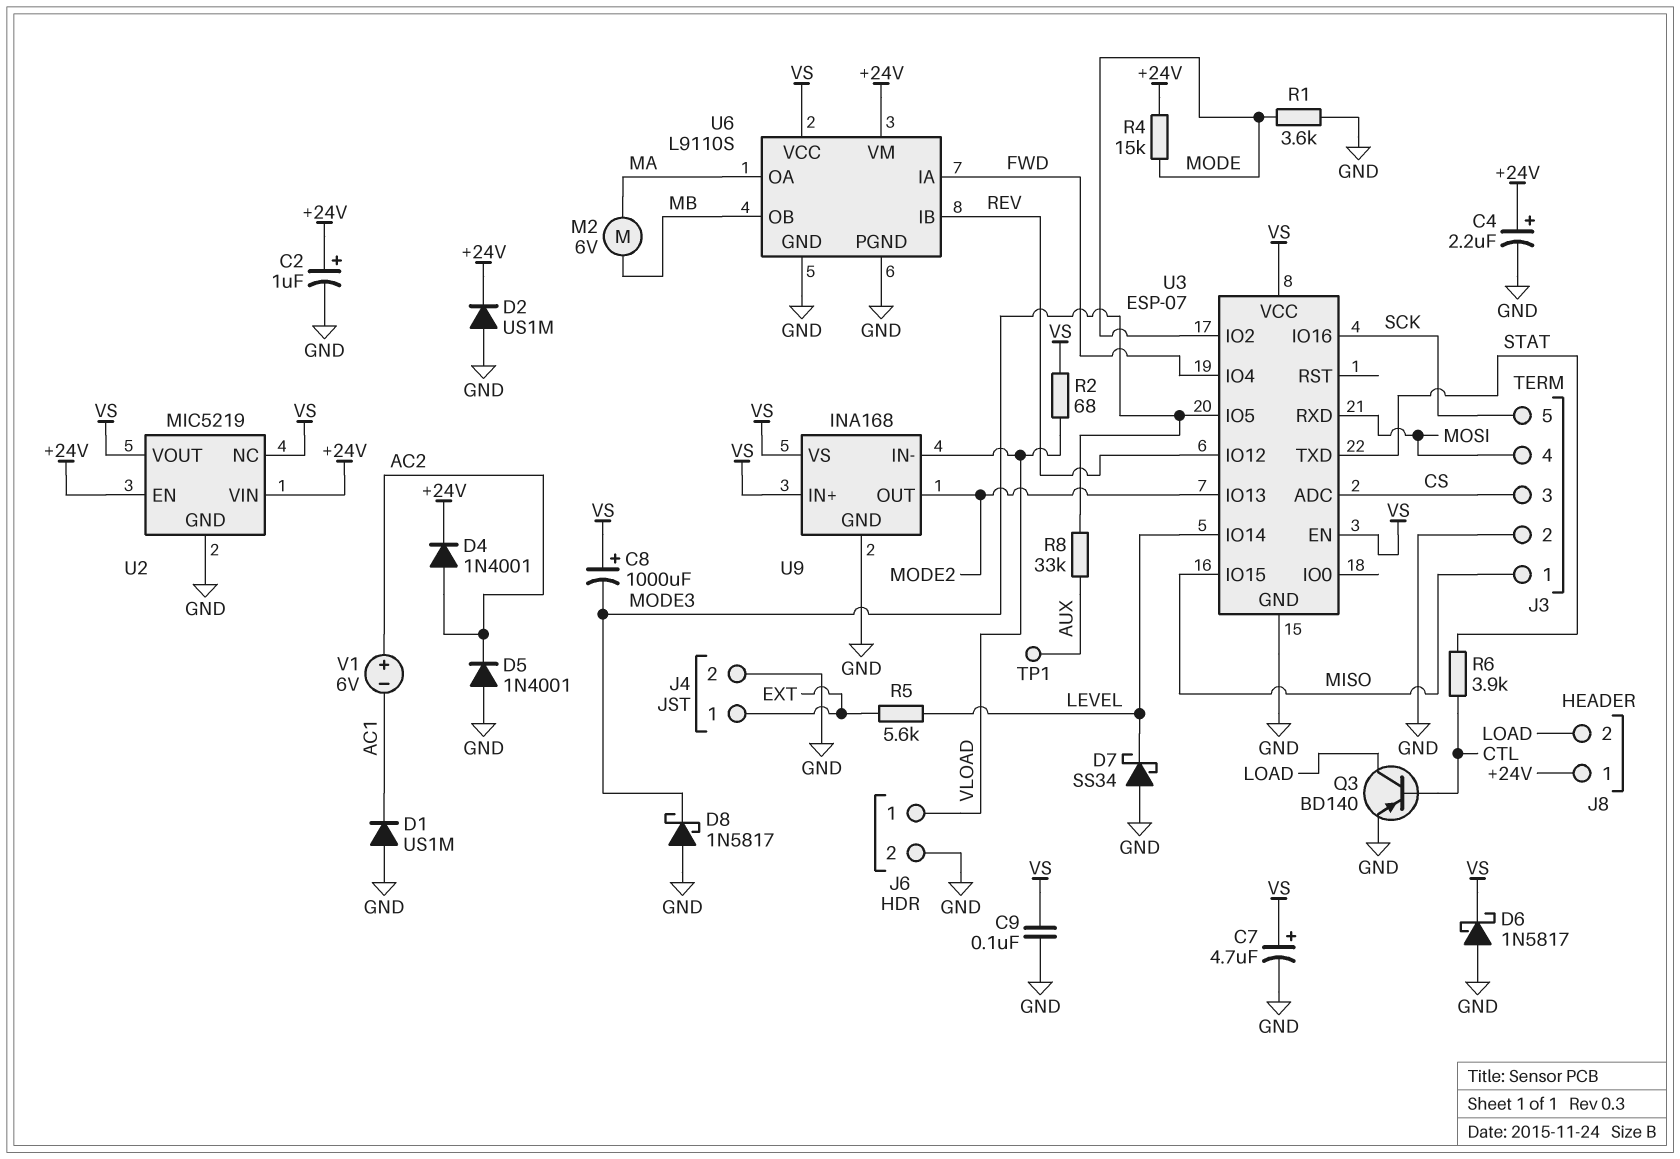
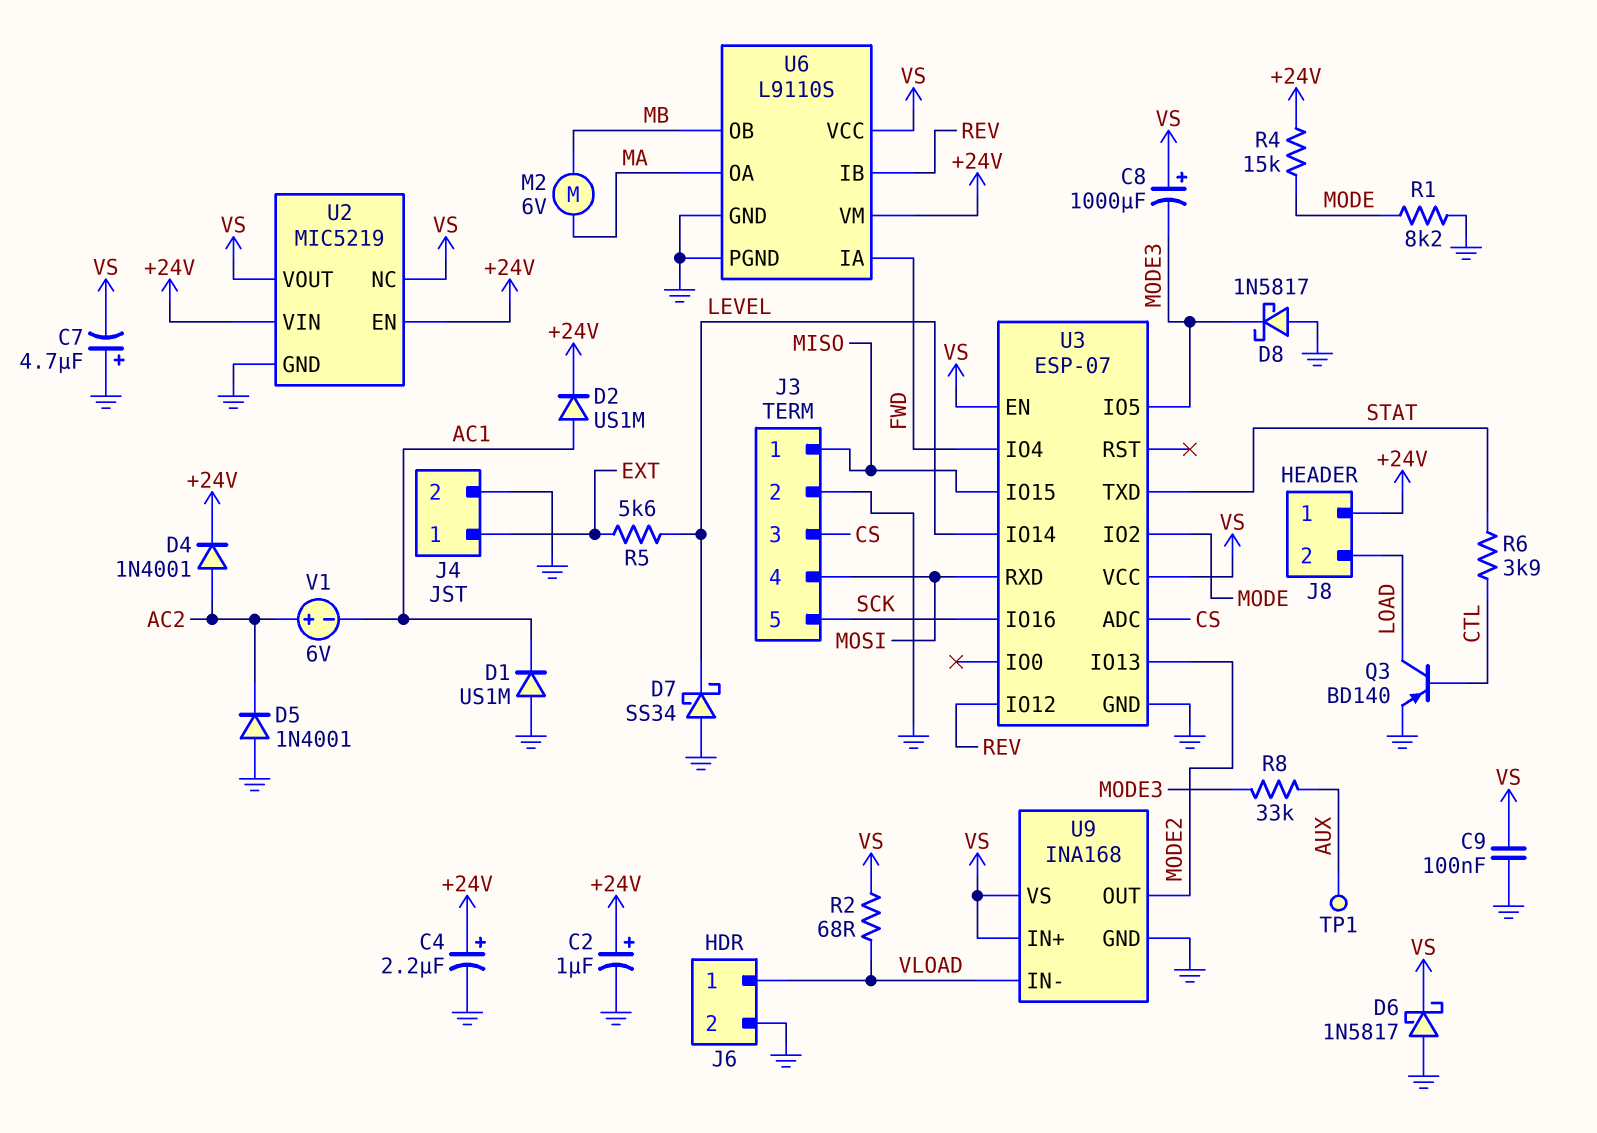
C7: 4.7uF (plus VS, minus GND) -> 4.7uF (plus GND, minus VS)
D2: diode US1M (A GND, K +24V) -> diode US1M (A AC1, K +24V)
R1: 3.6k (GND, MODE) -> 8.2k (GND, MODE)

